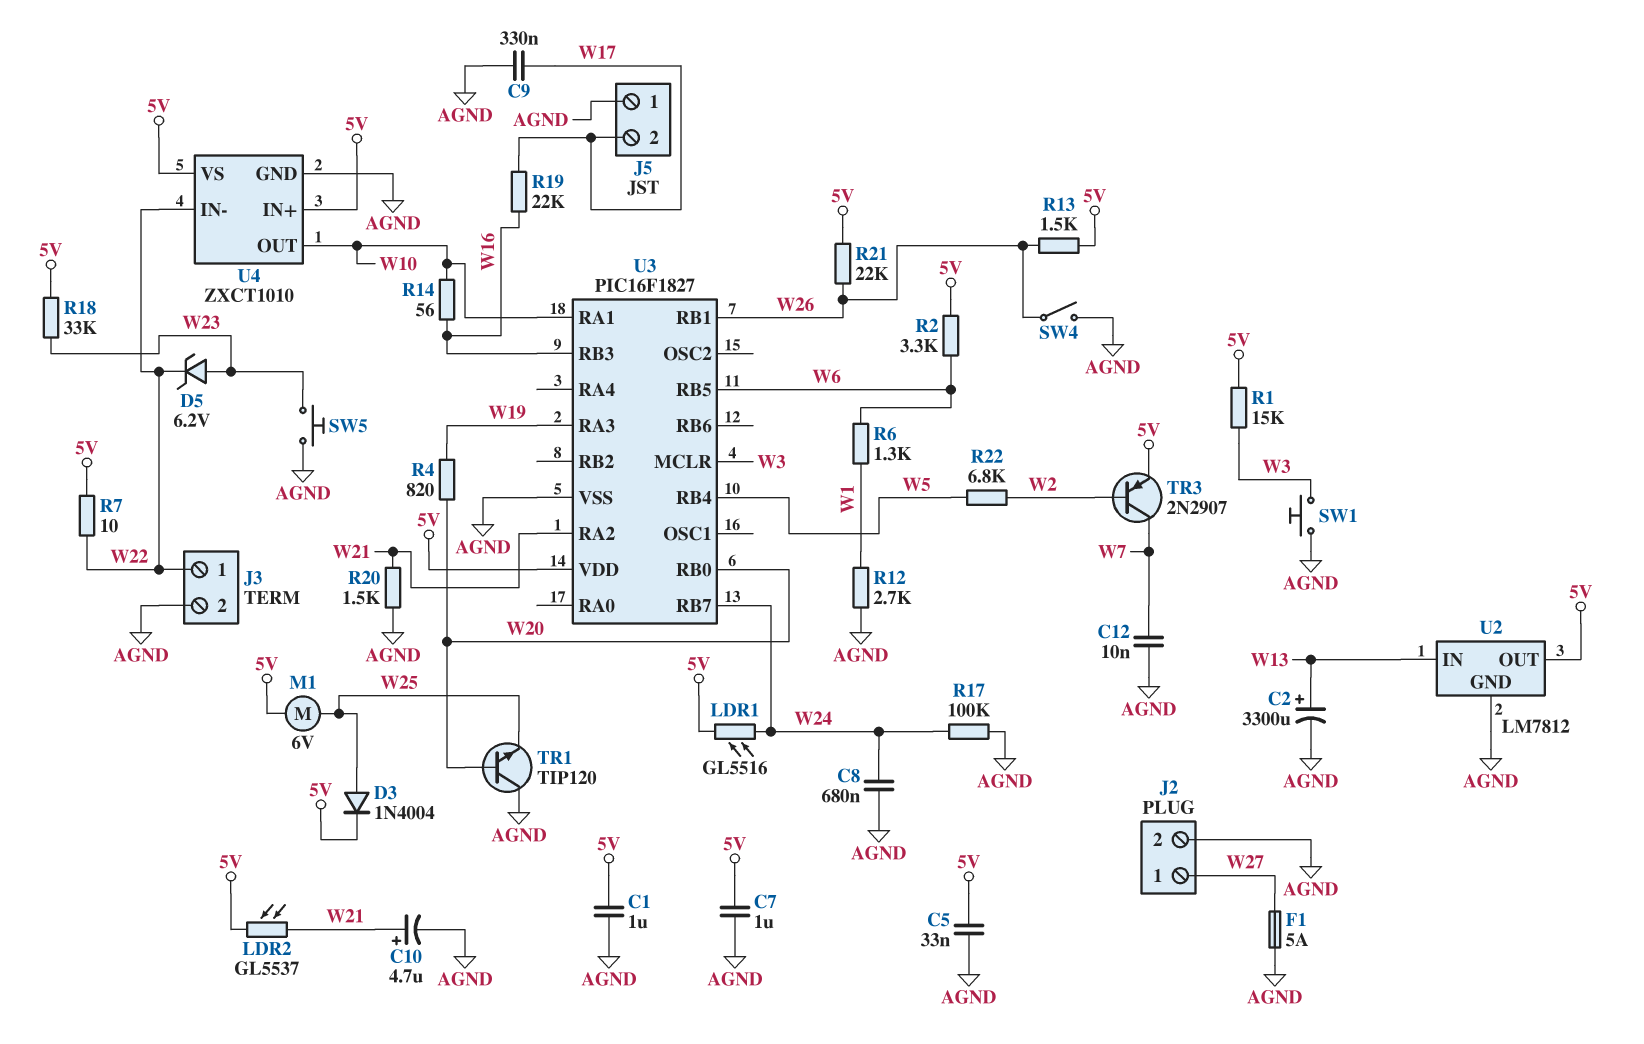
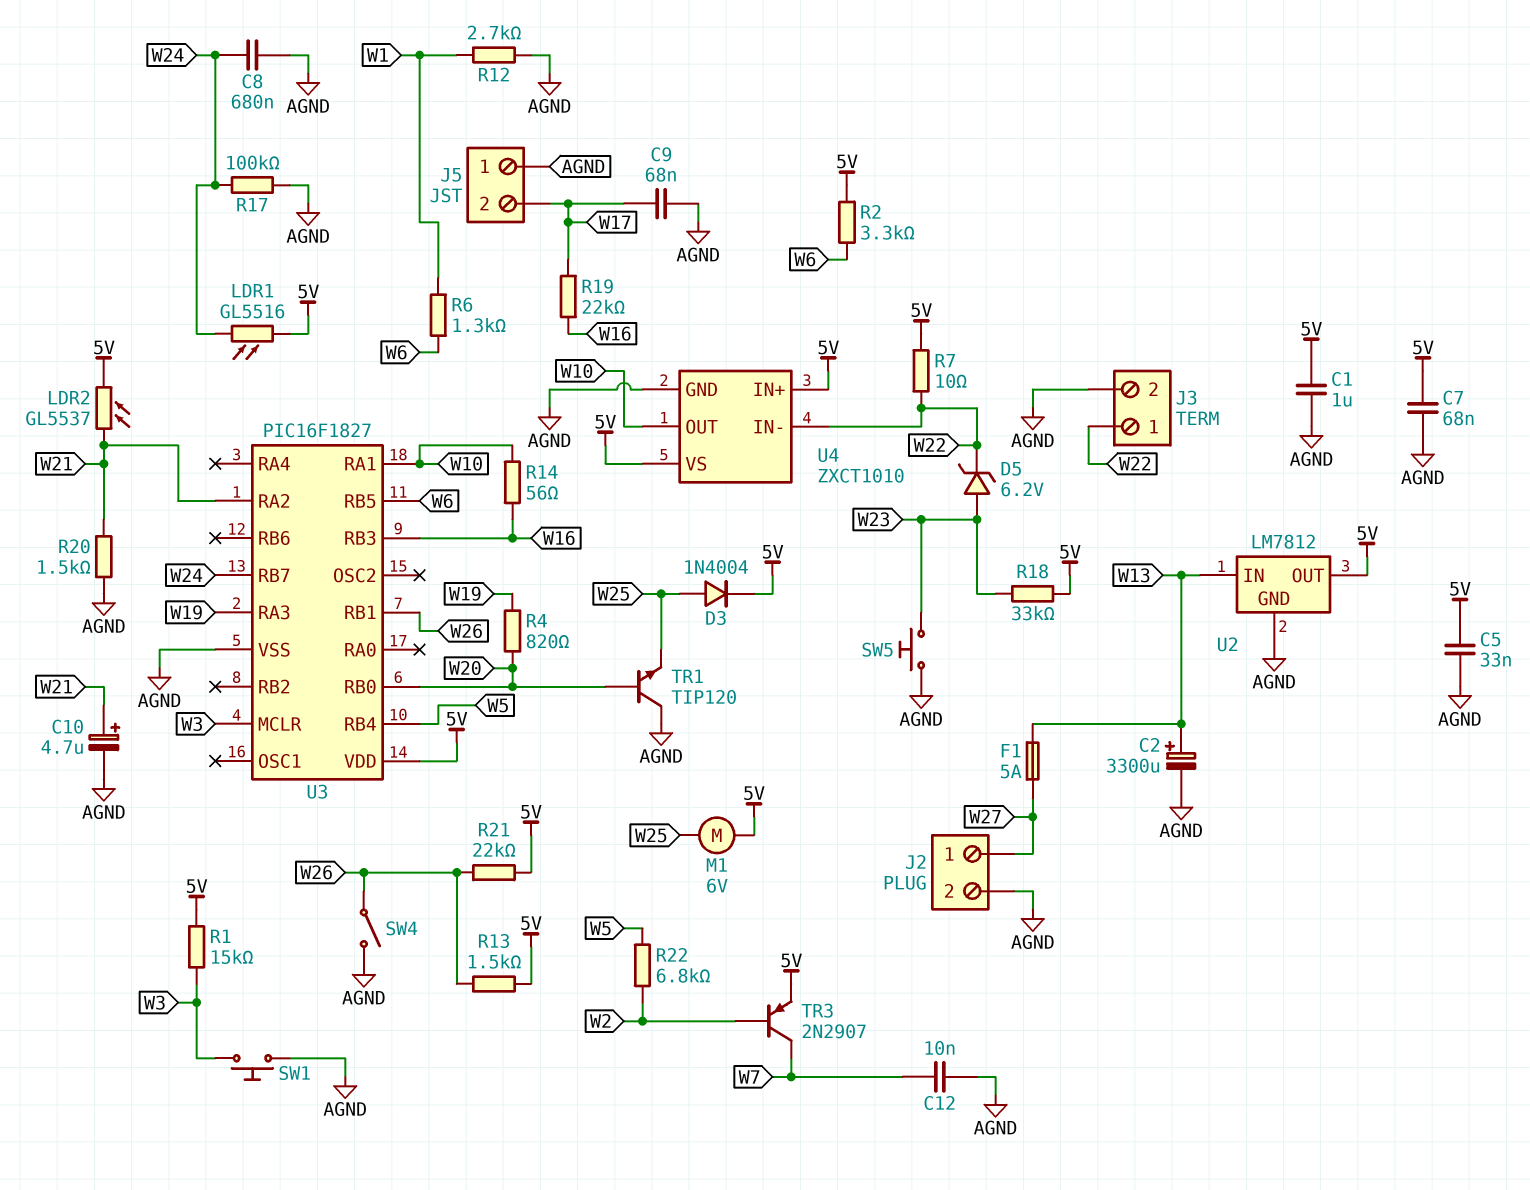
C7: 1uF (5V, AGND) -> 68nF (5V, AGND)
C9: 330nF (AGND, W17) -> 68nF (AGND, W17)
F1: 5A (AGND, W27) -> 5A (W13, W27)

